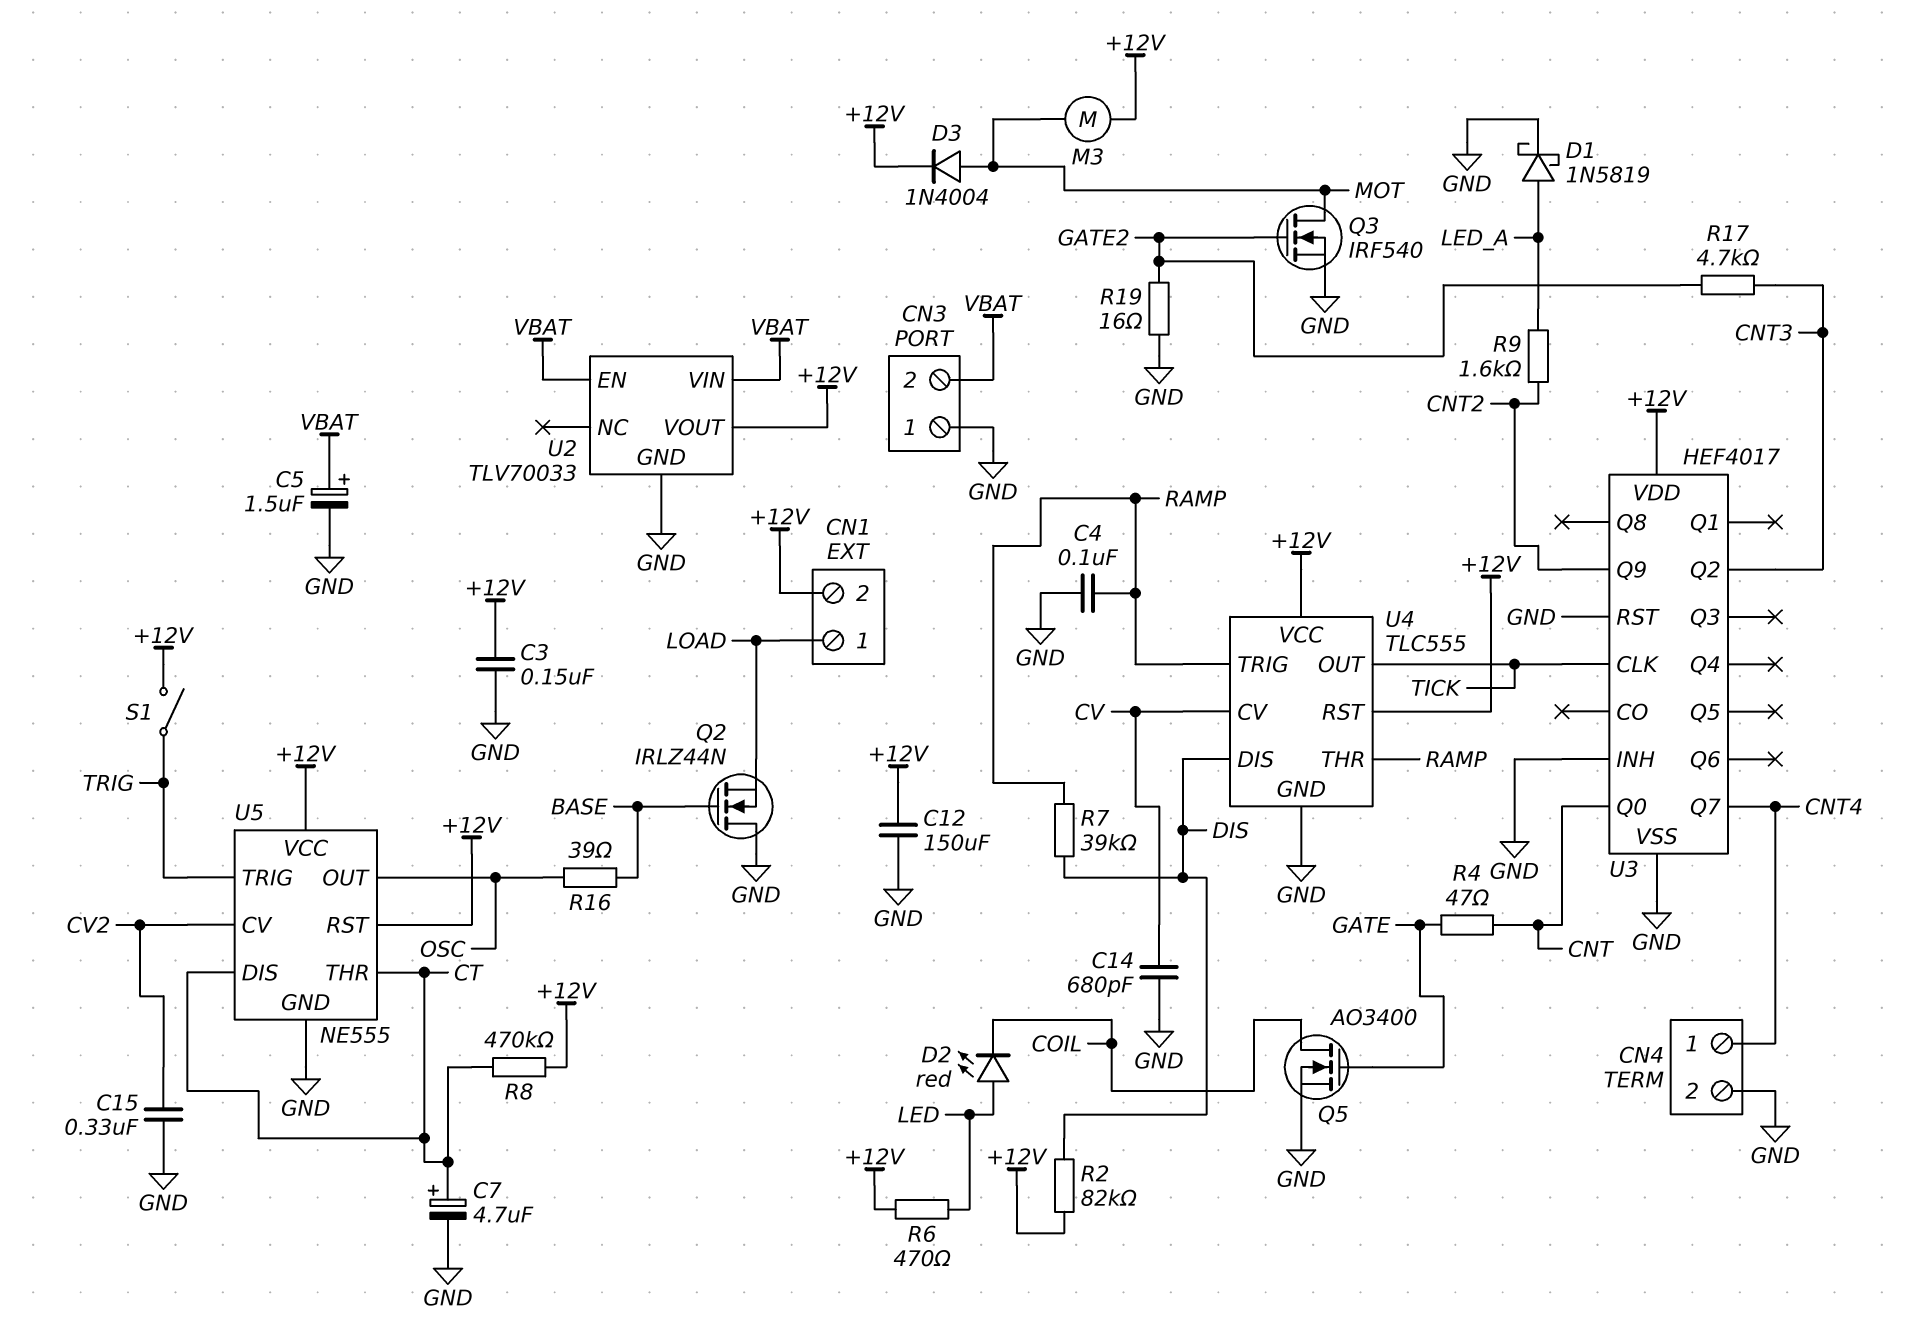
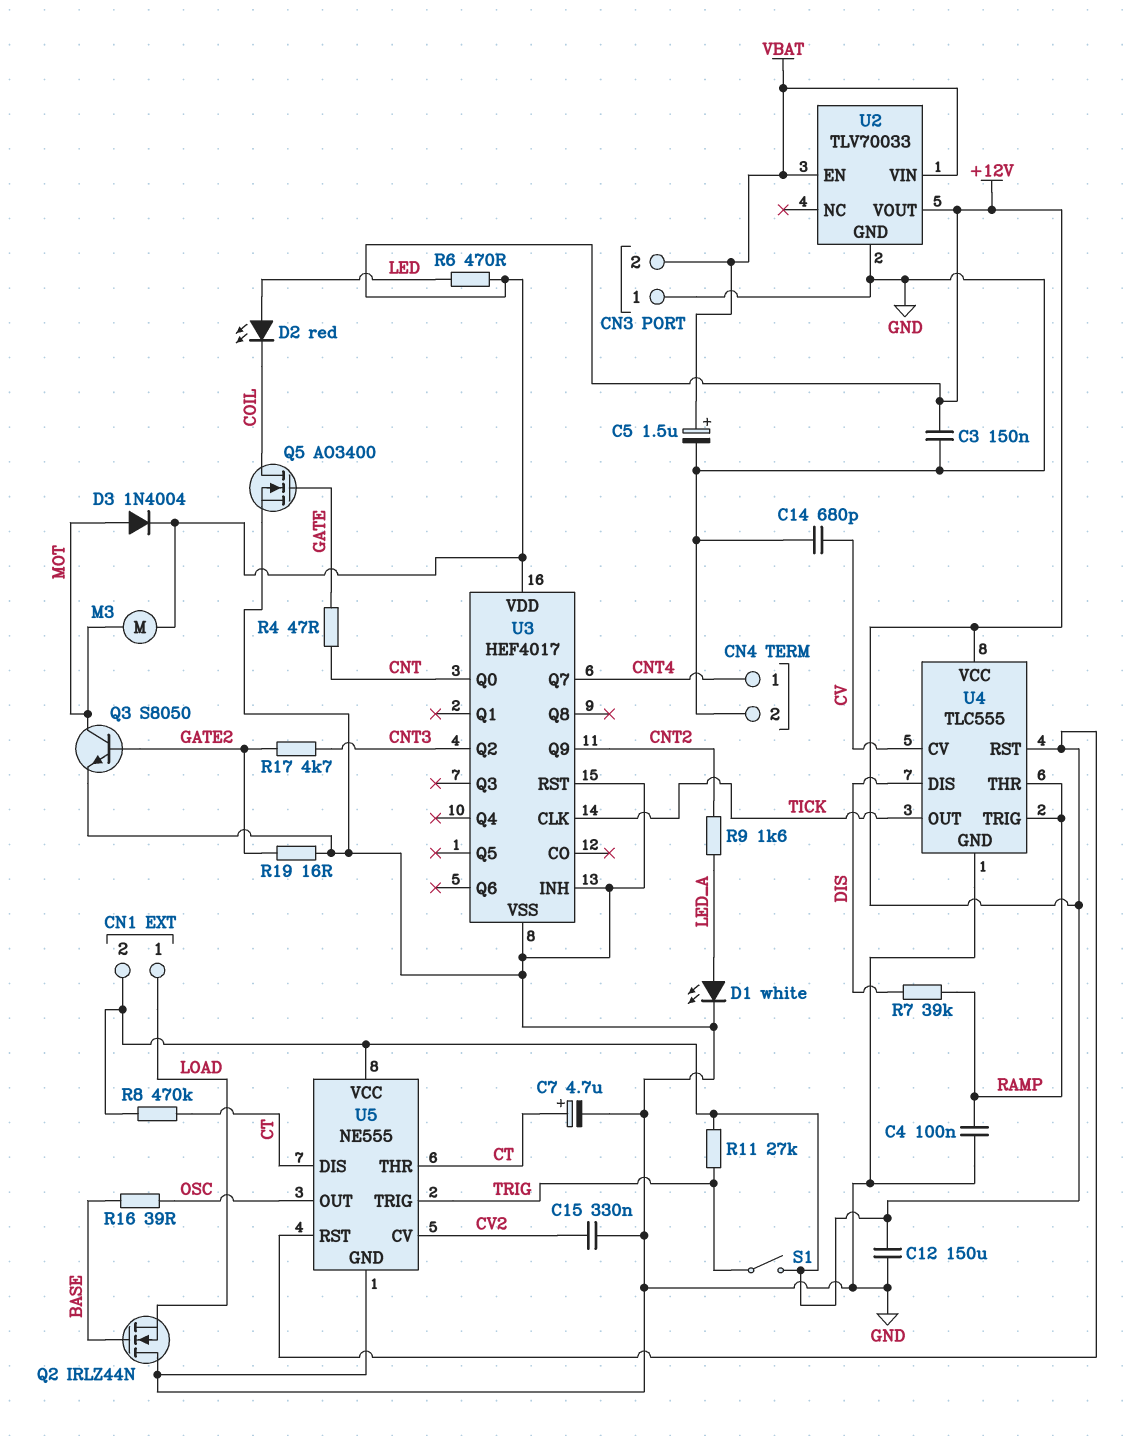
D1: schottky 1N5819 (A LED_A, K GND) -> LED white (A LED_A, K GND)
Q3: NMOS IRF540 (G GATE2, D MOT, S GND) -> NPN S8050 (B GATE2, C MOT, E GND)
R2: 82k (+12V, DIS) -> none
R11: none -> 27k (+12V, TRIG)

